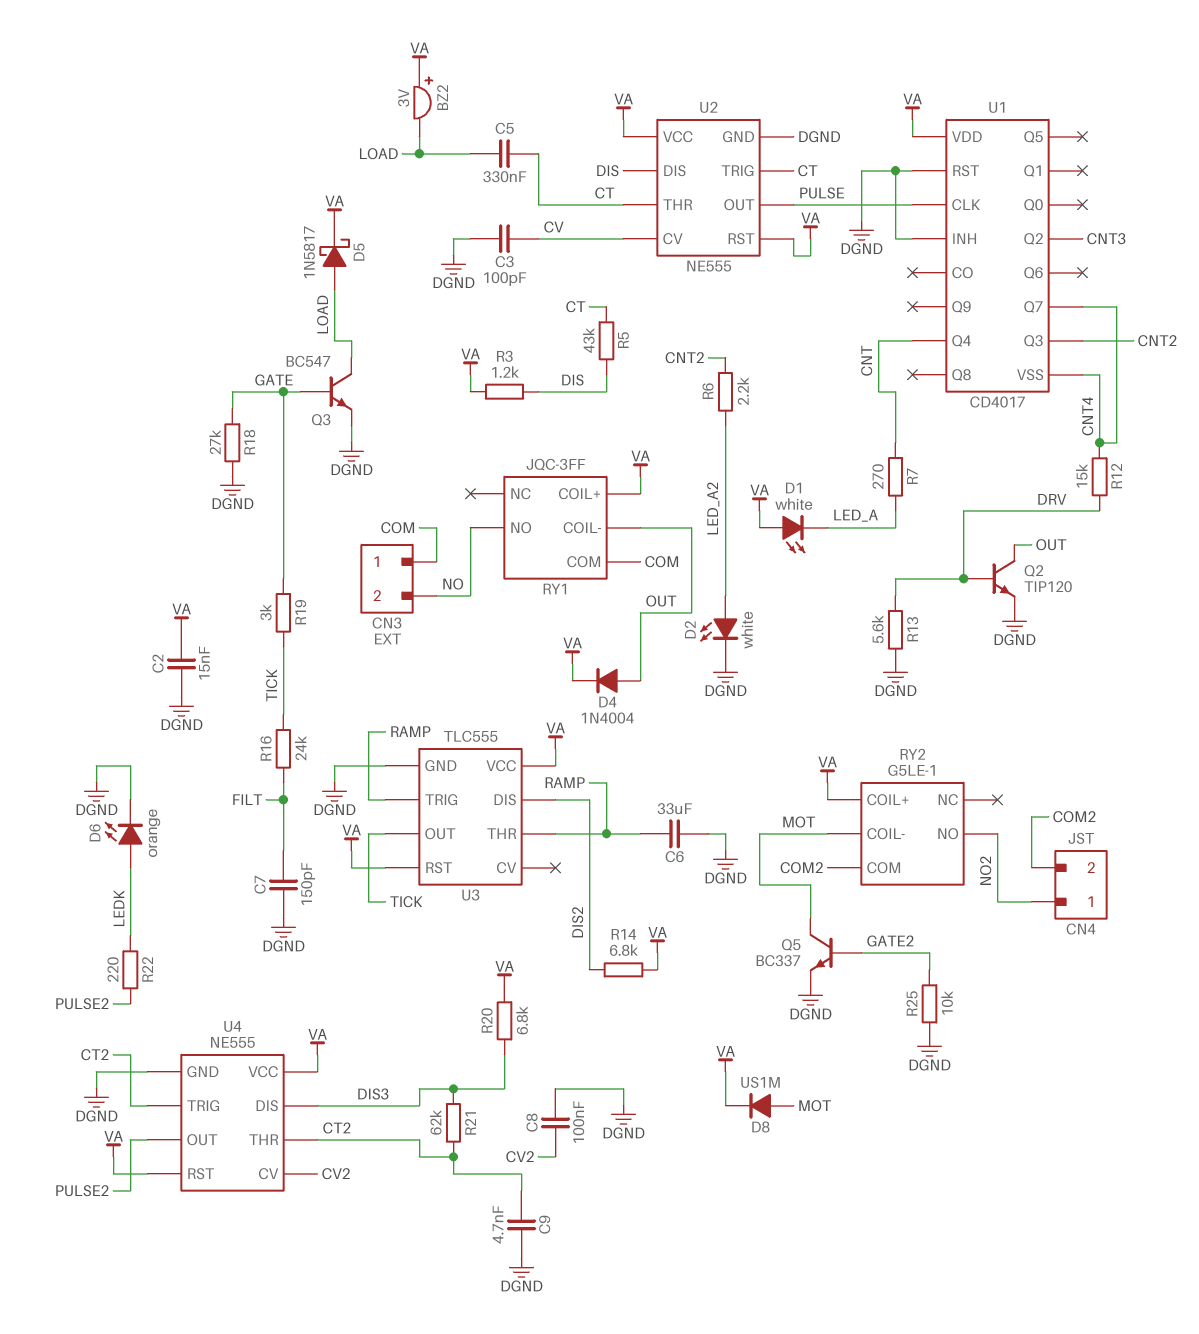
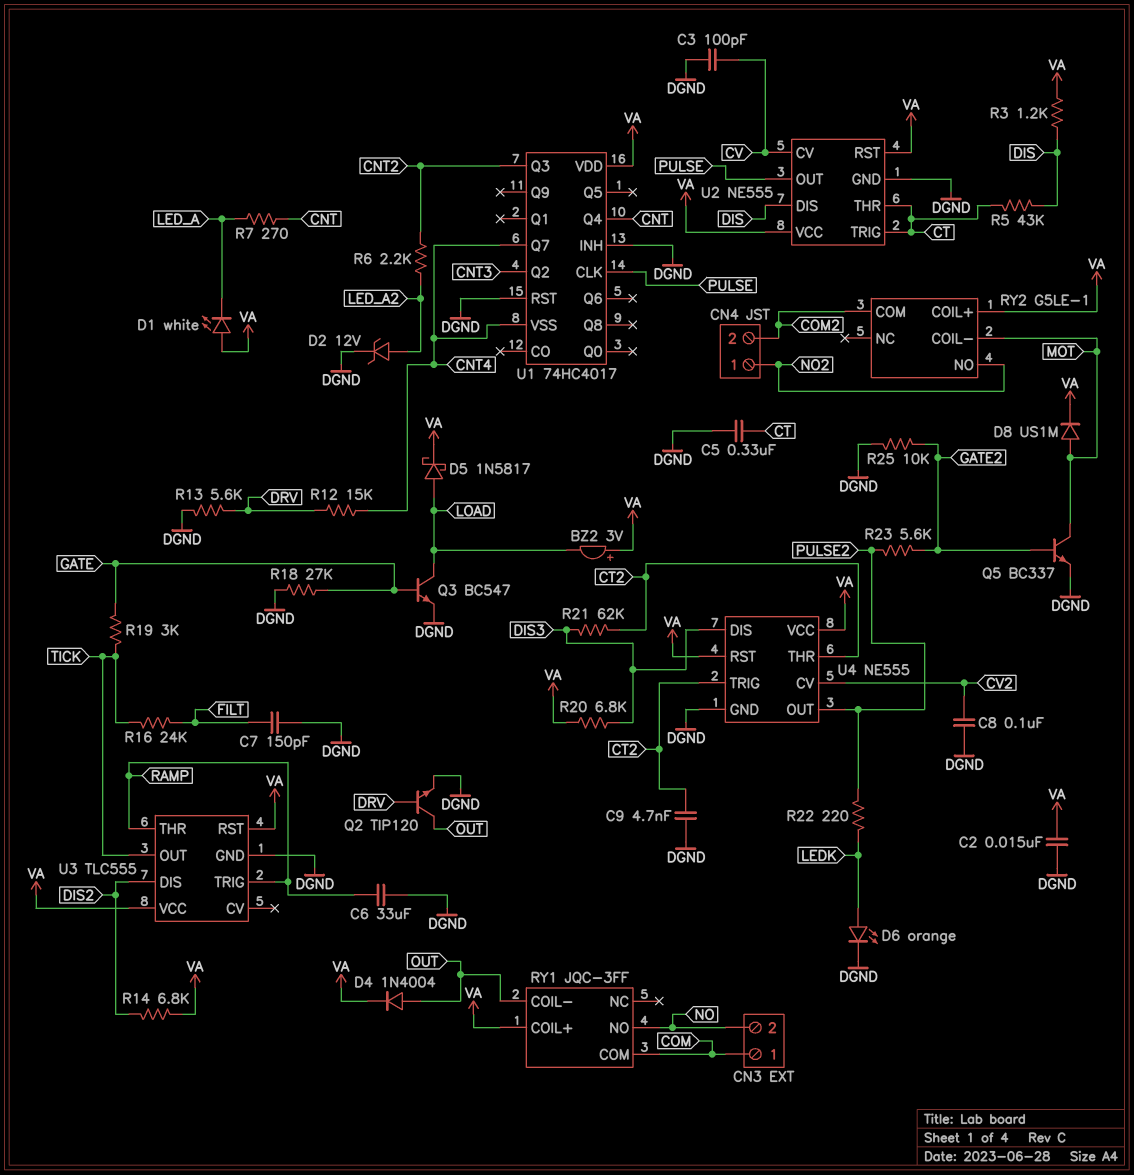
C5: 330nF (CT, LOAD) -> 330nF (CT, DGND)
D2: LED white (A LED_A2, K DGND) -> zener 12V (A LED_A2, K DGND)
R23: none -> 5.6k (GATE2, PULSE2)
U1: CD4017 -> 74HC4017

